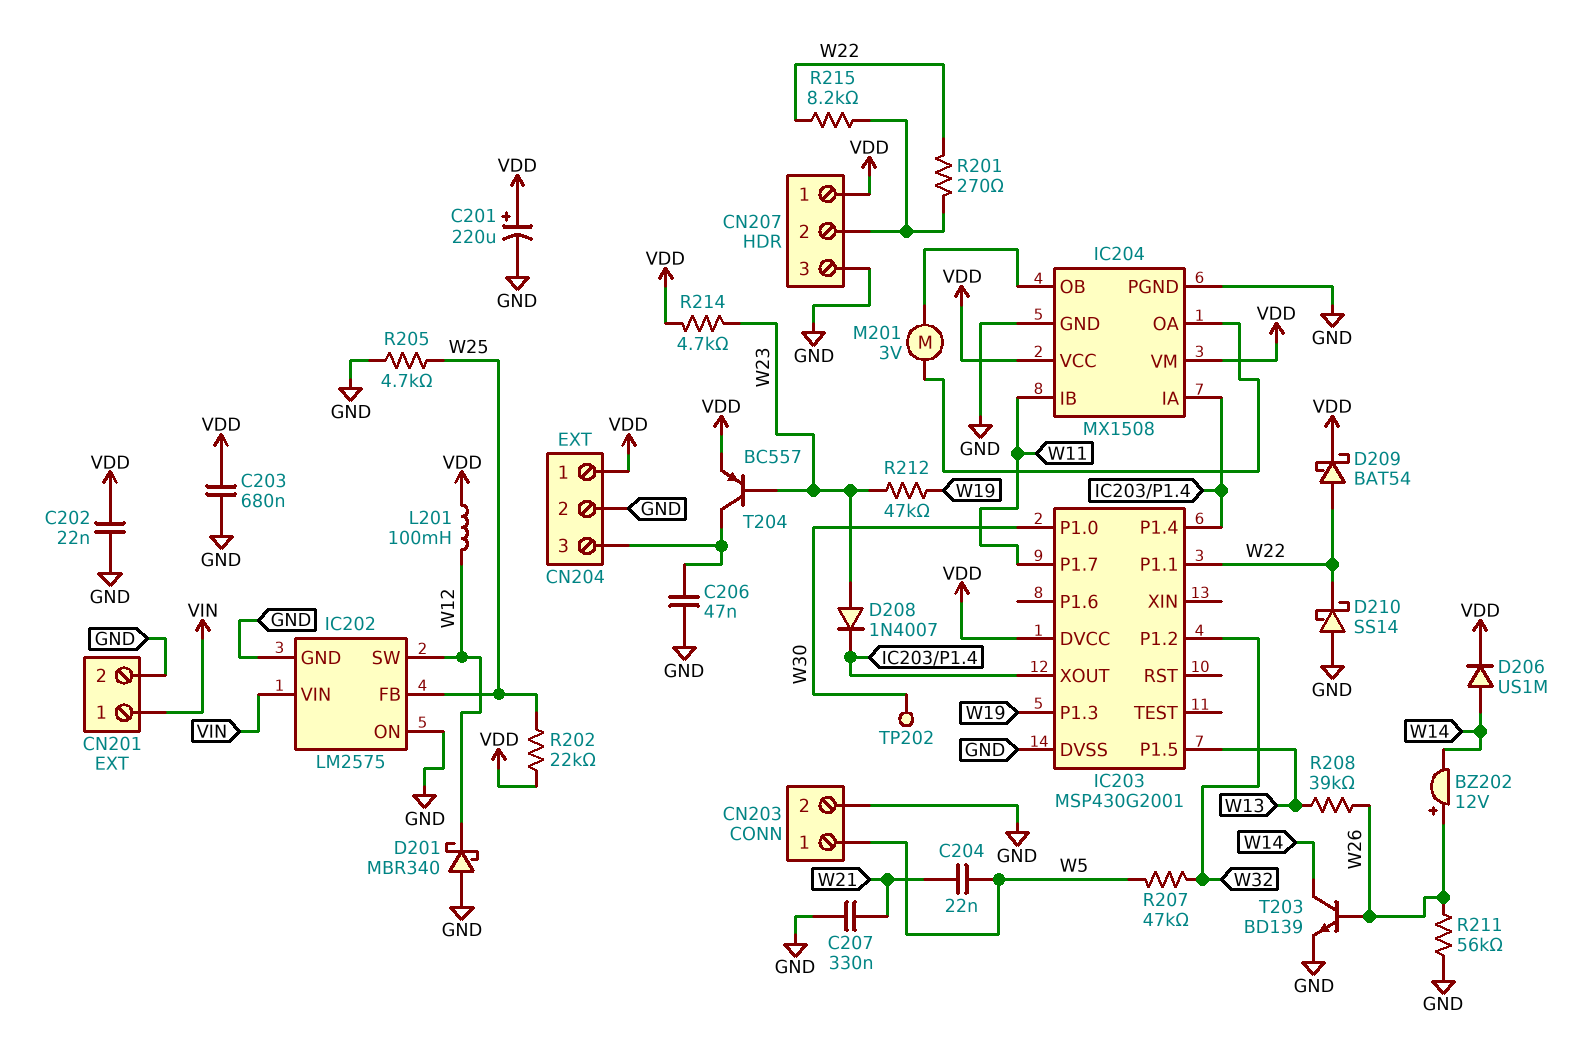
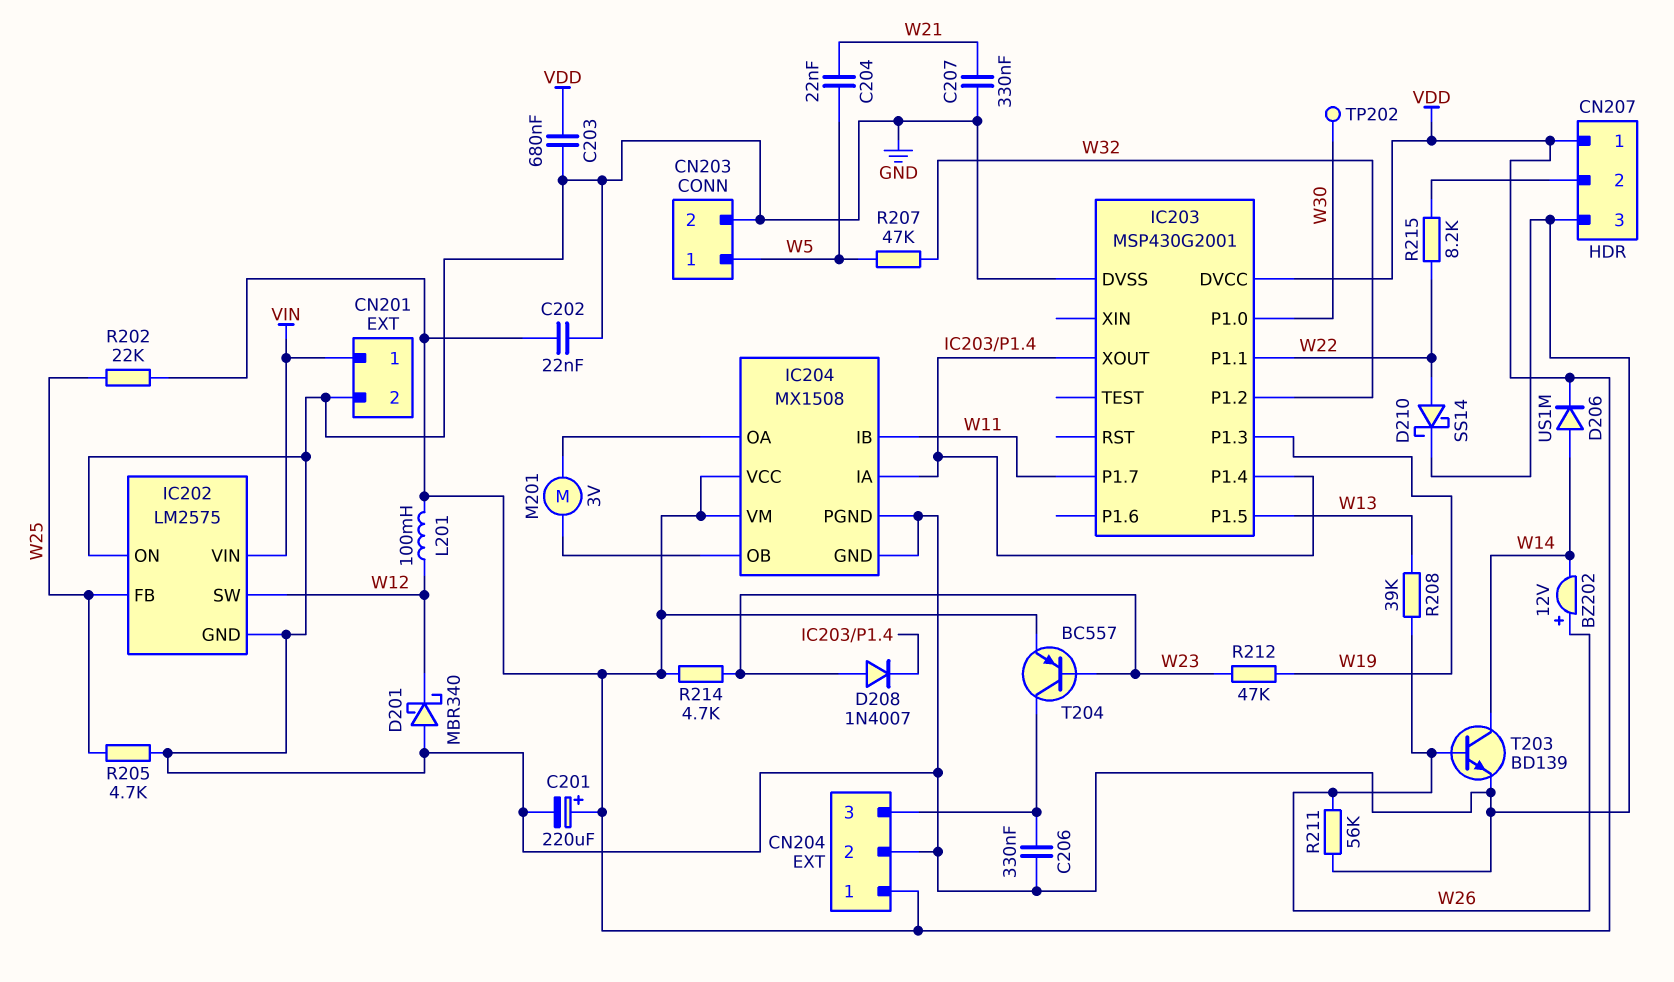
C206: 47nF (CN204/3, GND) -> 330nF (CN204/3, GND)
D209: schottky BAT54 (A W22, K VDD) -> none
D210: schottky SS14 (A GND, K W22) -> schottky SS14 (A W22, K GND)
R201: 270 (CN207/2, W22) -> none

